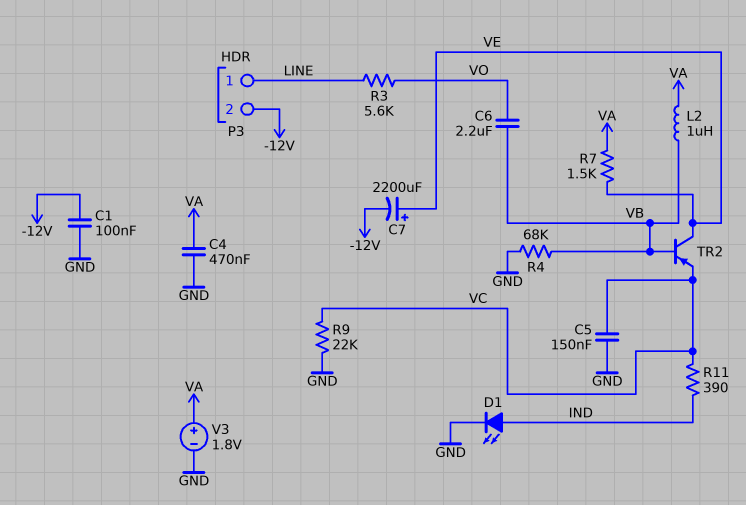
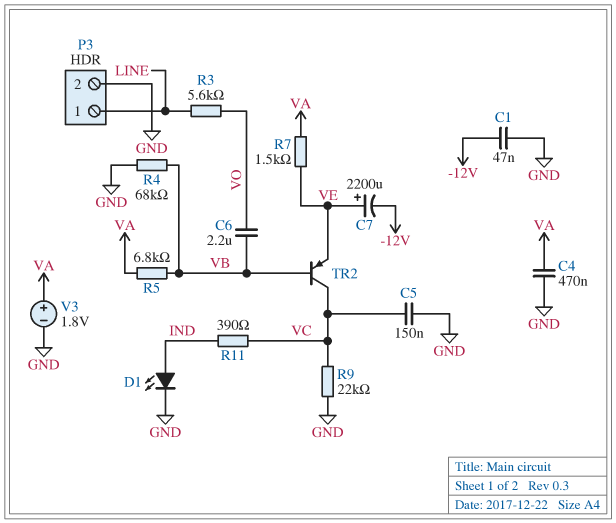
C1: 100nF (-12V, GND) -> 47nF (-12V, GND)
L2: 1uH (VA, VB) -> none
P3 pin 2: -12V -> GND
R5: none -> 6.8k (VA, VB)
TR2: PNP (B VB, C VE, E VC) -> PNP (B VB, C VC, E VE)

